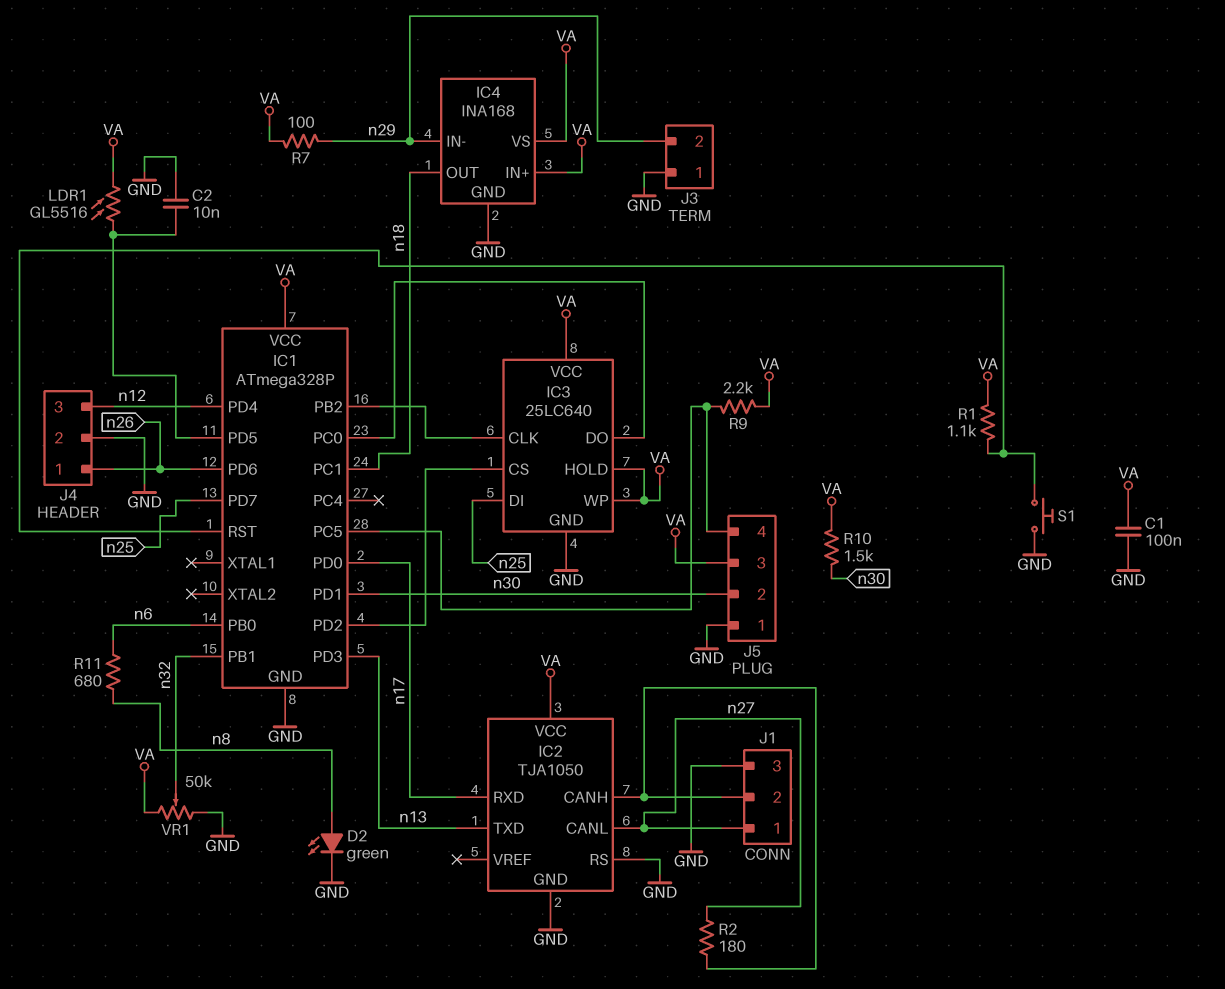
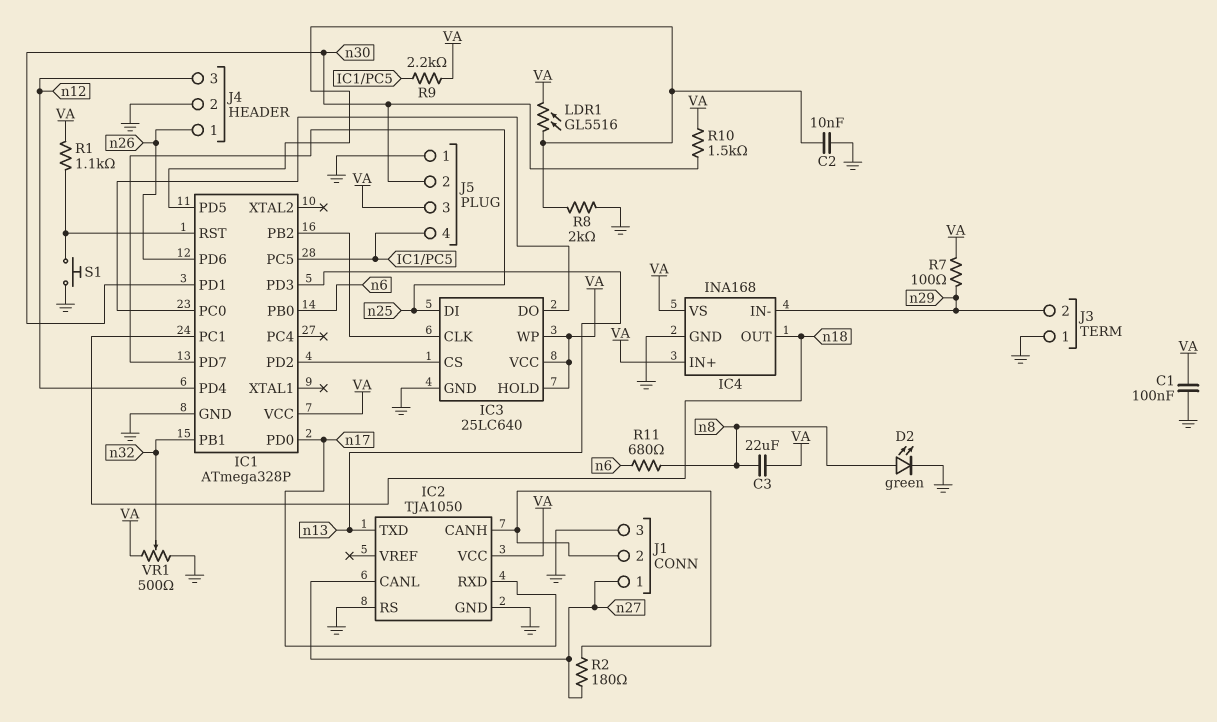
C3: none -> 22uF (VA, n8)
R8: none -> 2k (GND, IC1/PD5)
VR1: 50k (GND, VA, wiper n32) -> 500 (GND, VA, wiper n32)

